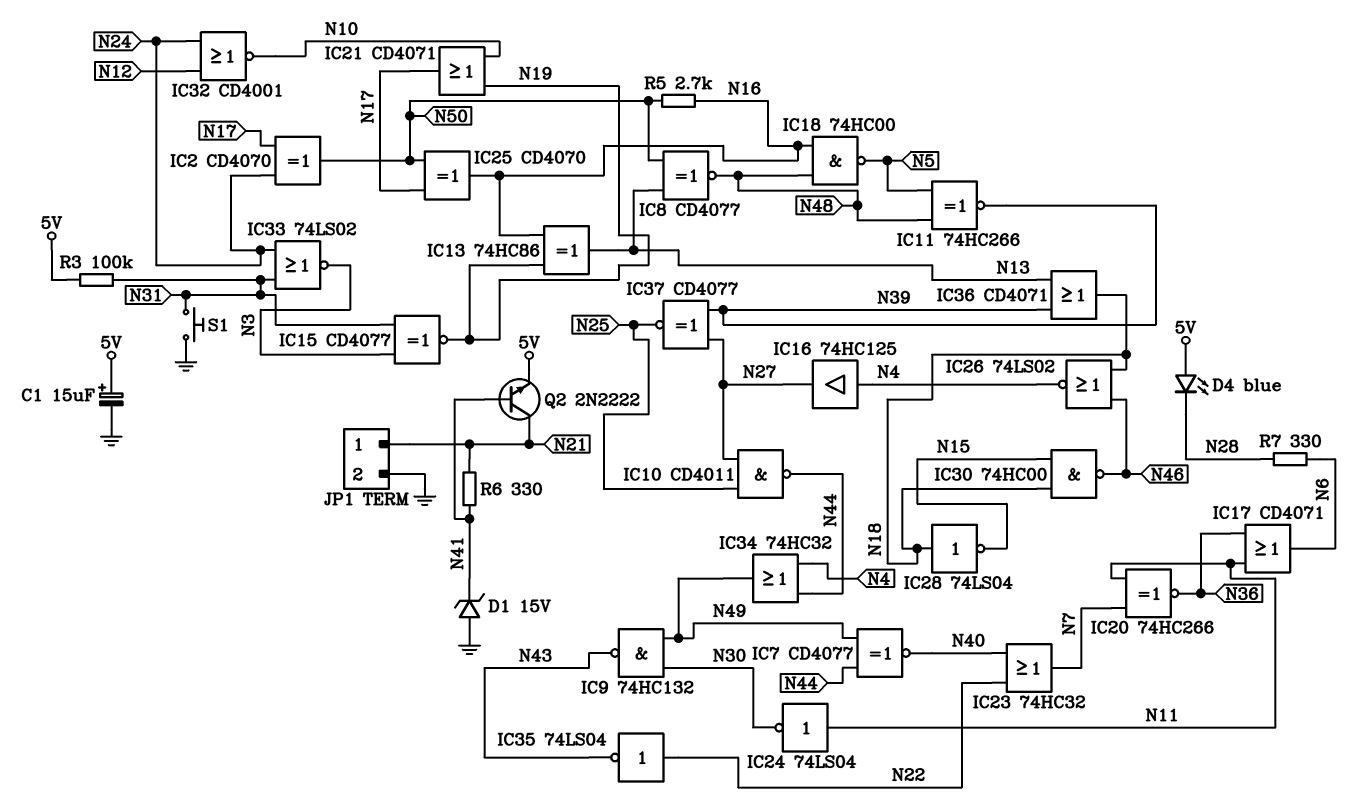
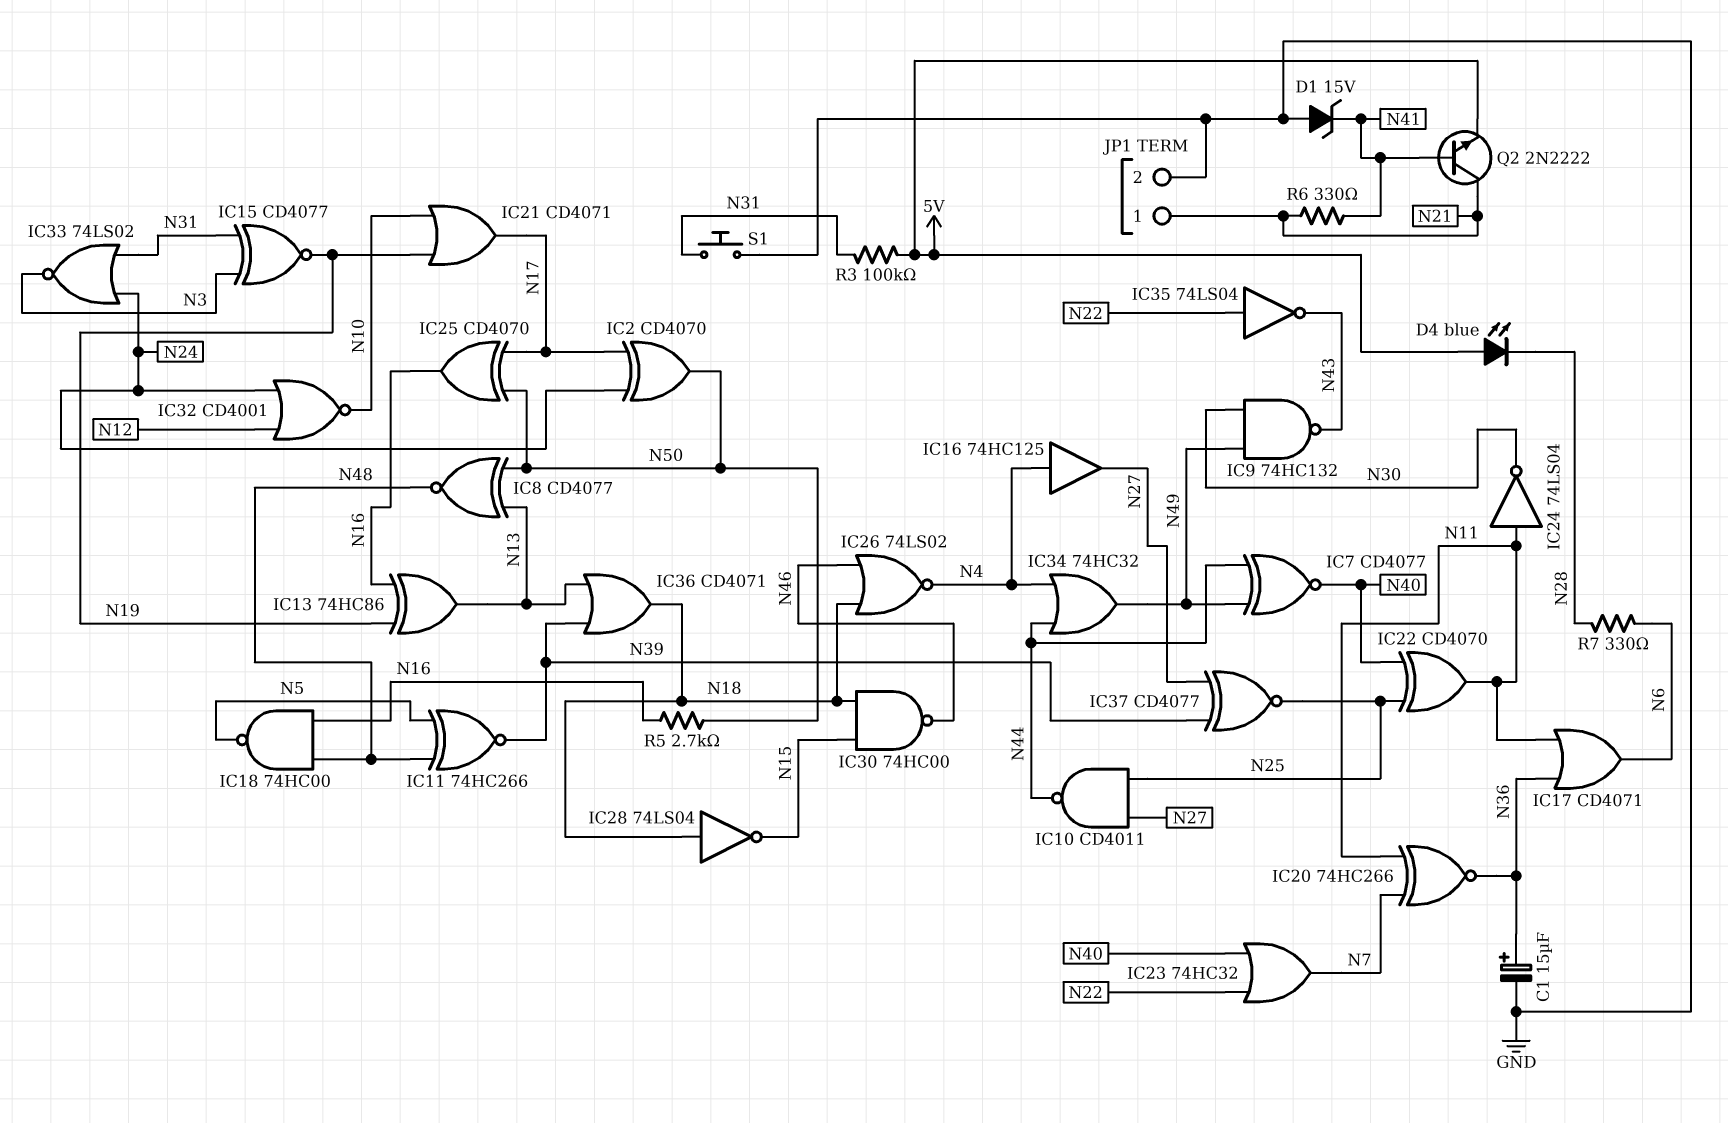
C1: 15uF (plus 5V, minus GND) -> 15uF (plus N36, minus GND)
IC22: none -> XOR CD4070 (in N25, in N40, out N11)

